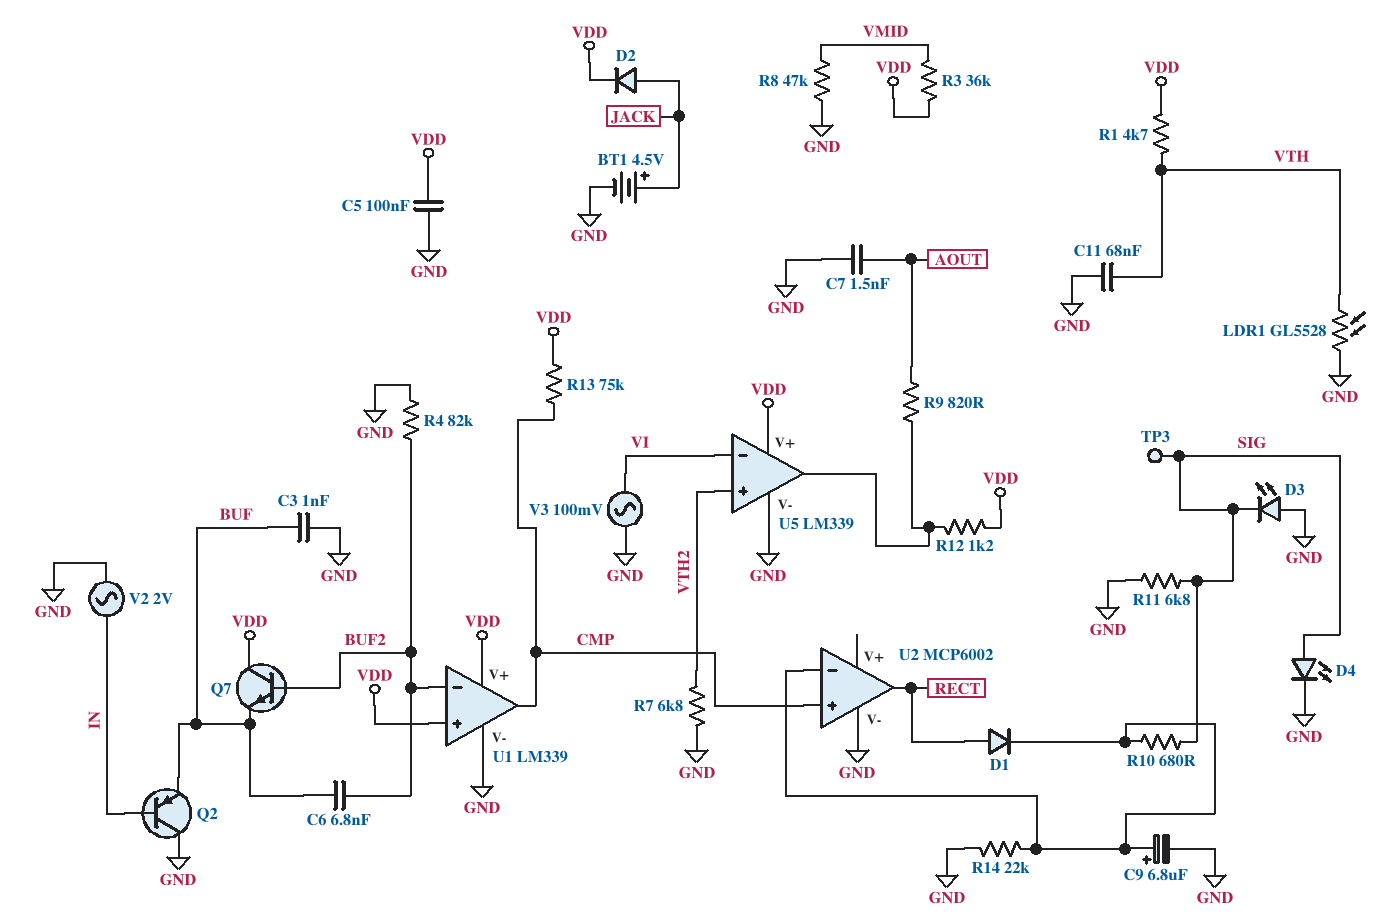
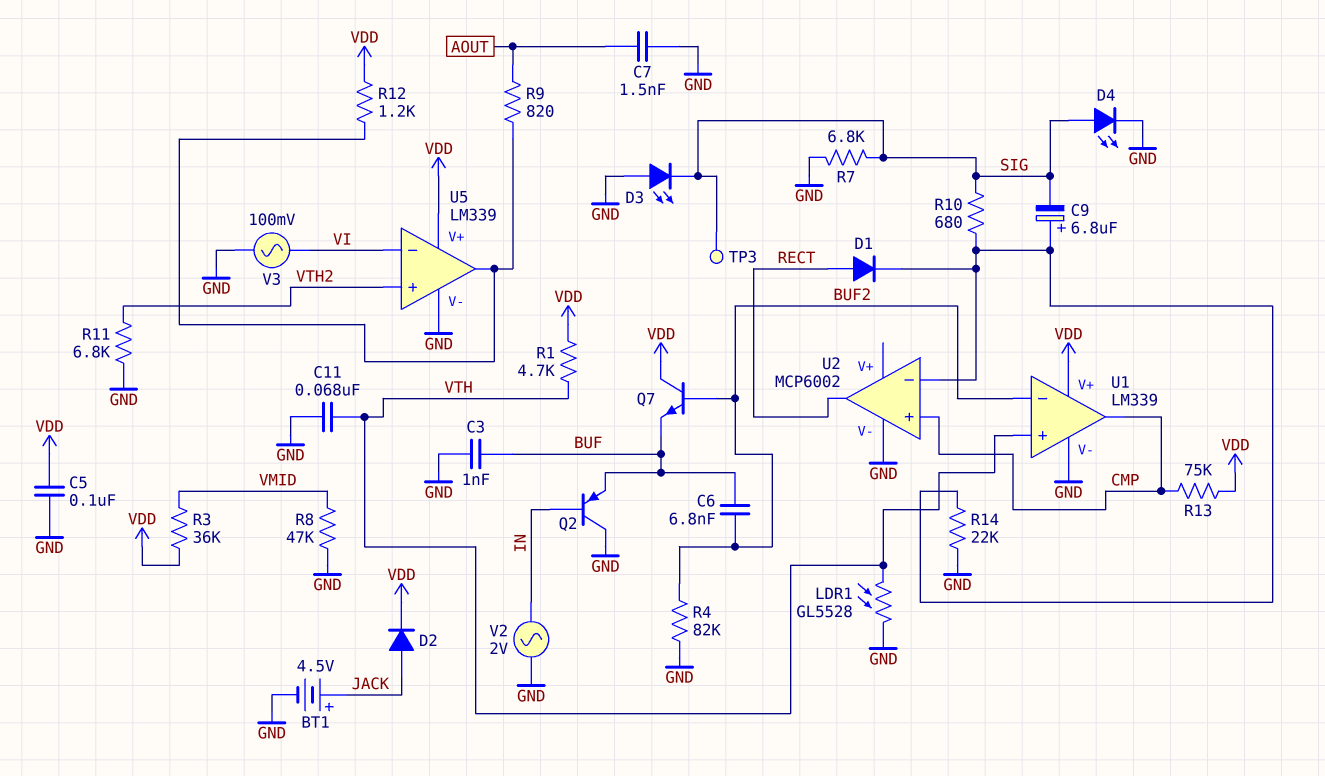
C9: 6.8uF (plus U2/in-, minus GND) -> 6.8uF (plus U2/in-, minus SIG)
R7: 6.8k (GND, VTH2) -> 6.8k (GND, SIG)
R11: 6.8k (GND, SIG) -> 6.8k (GND, VTH2)
U1 pin in+: VDD -> VTH

